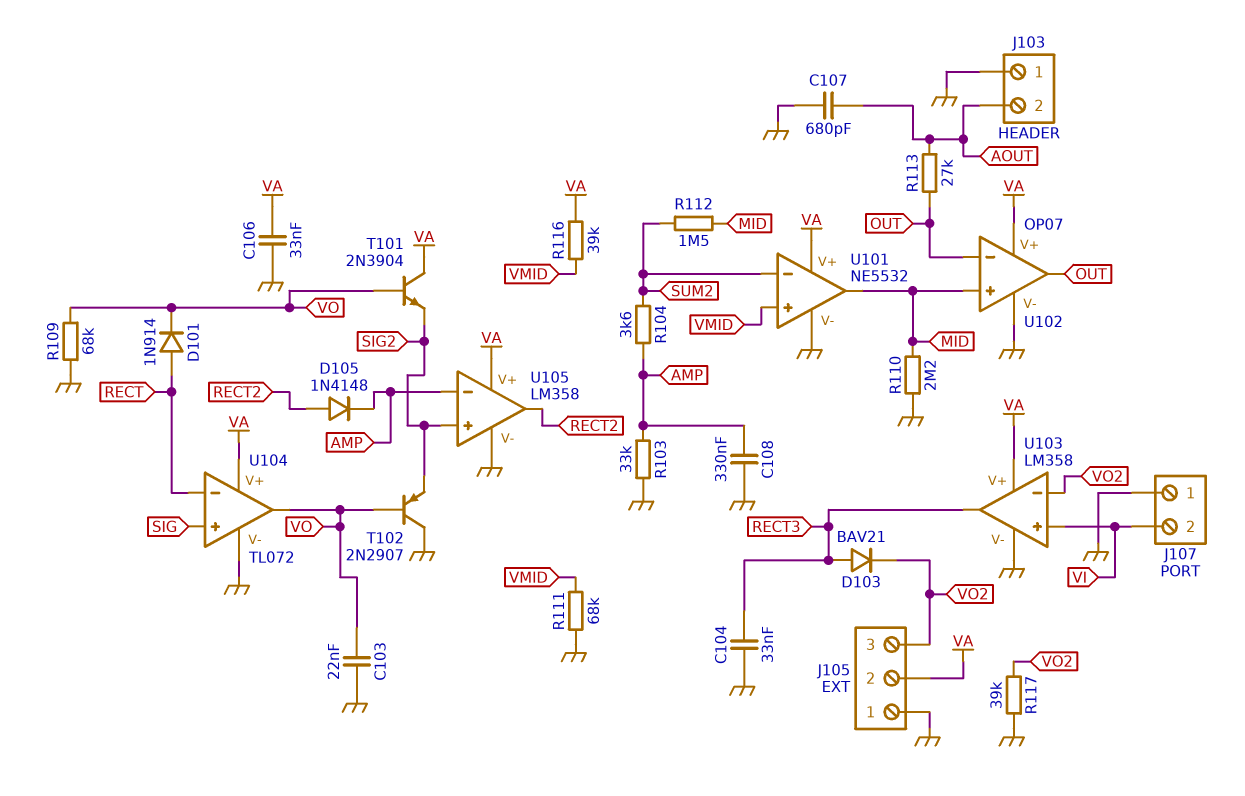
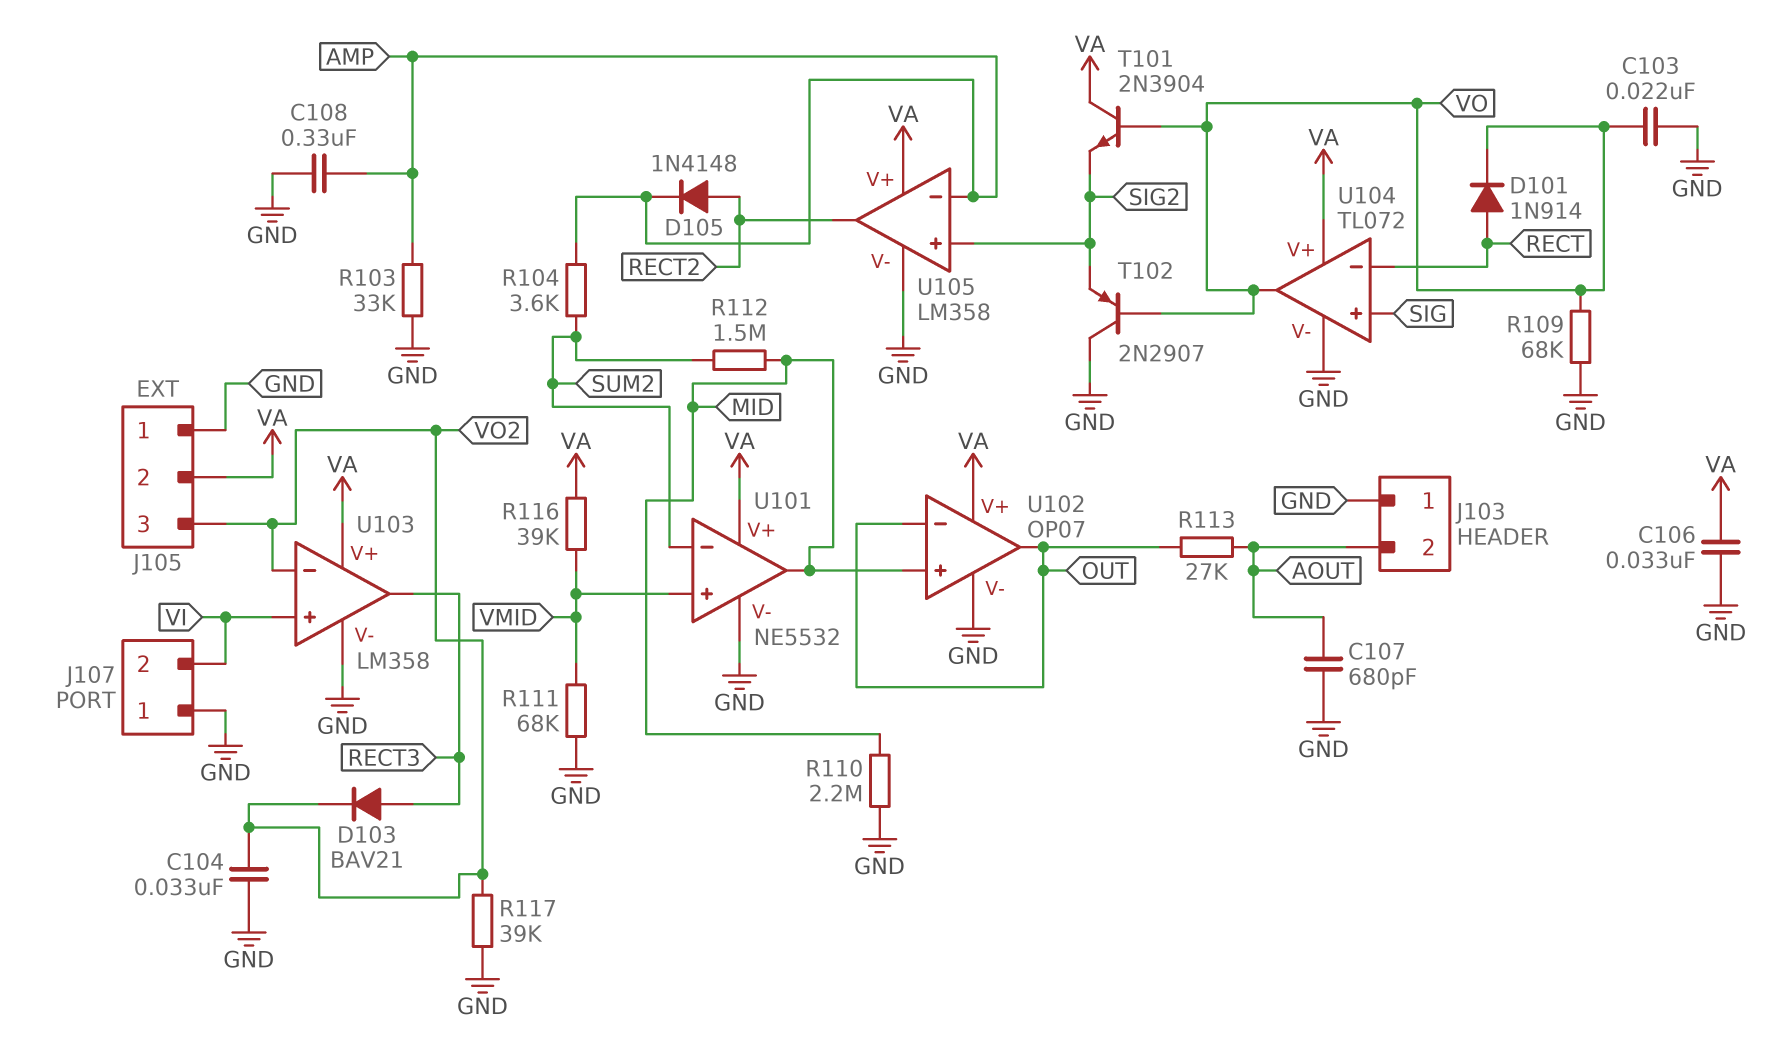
C104: 33nF (GND, RECT3) -> 33nF (GND, VO2)

